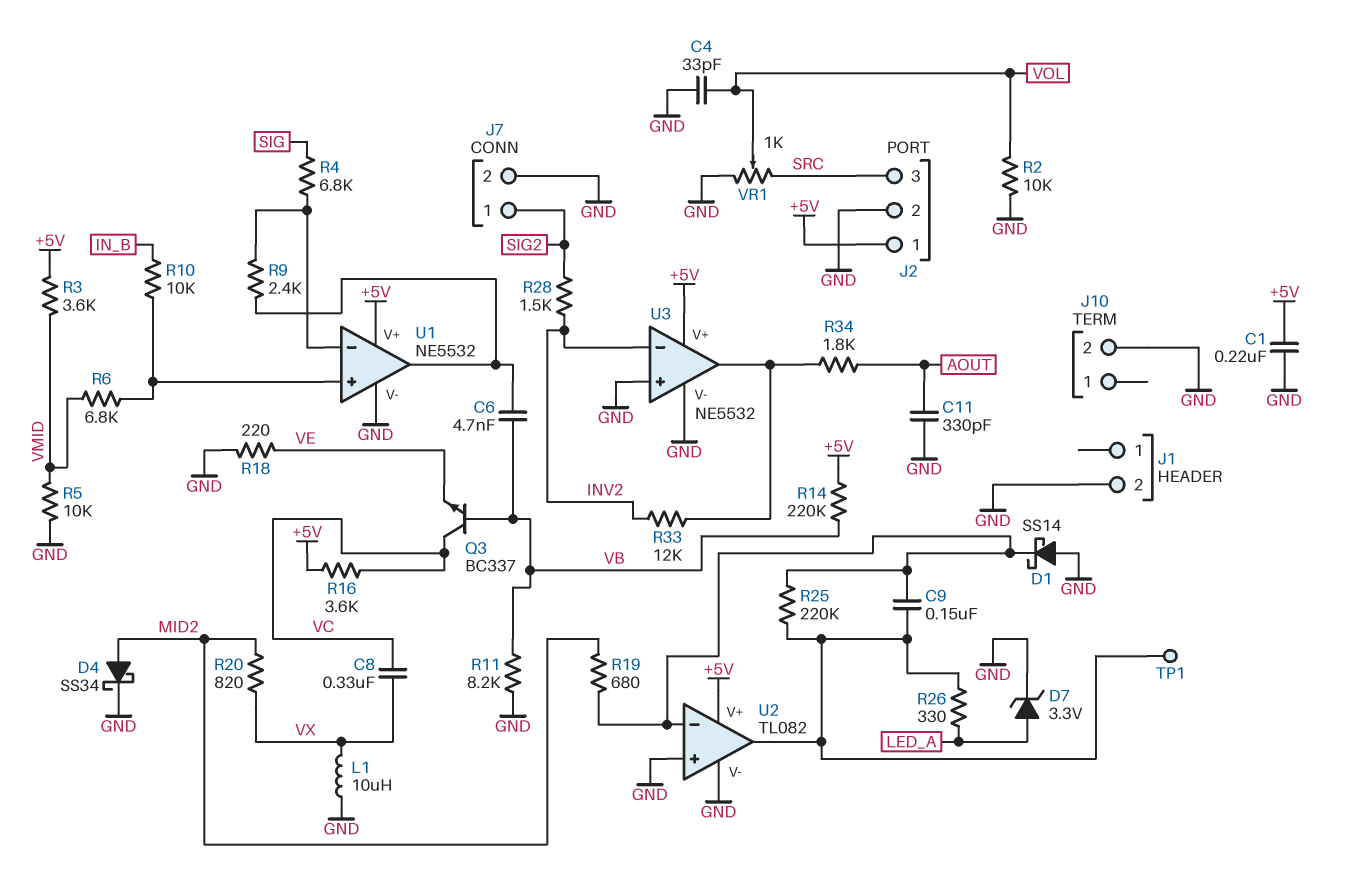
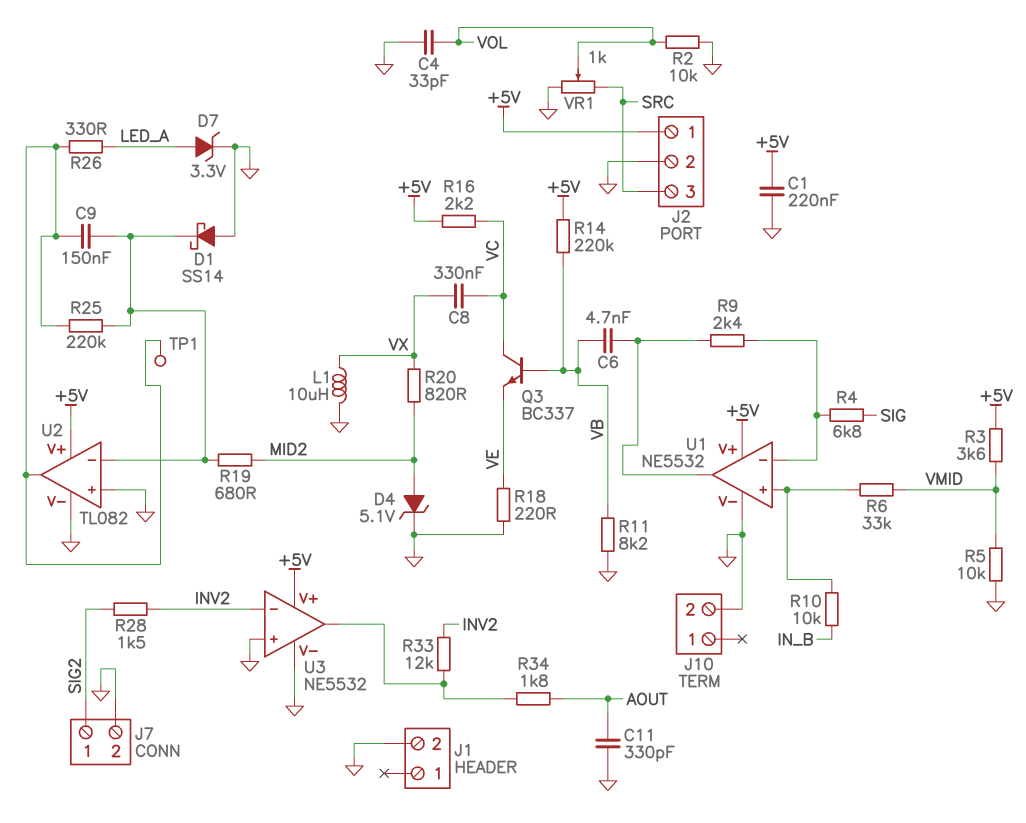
D4: schottky SS34 (A MID2, K GND) -> zener 5.1V (A MID2, K GND)
R6: 6.8k (U1/in+, VMID) -> 33k (U1/in+, VMID)
R16: 3.6k (+5V, VC) -> 2.2k (+5V, VC)

